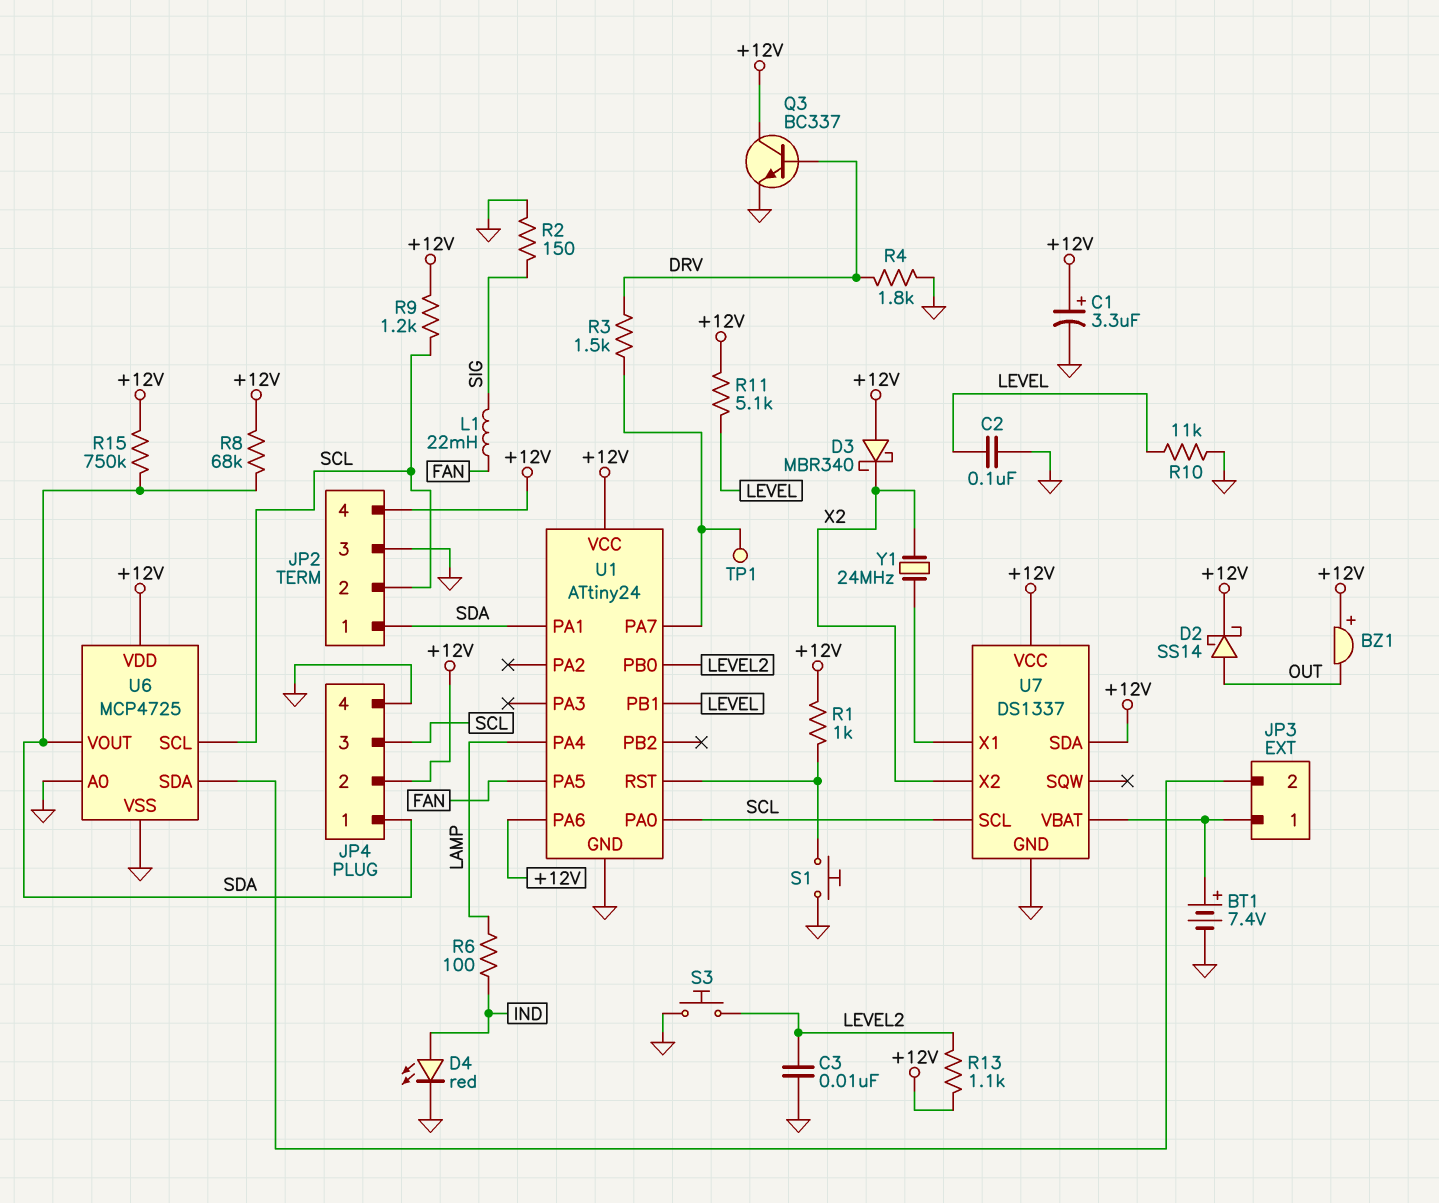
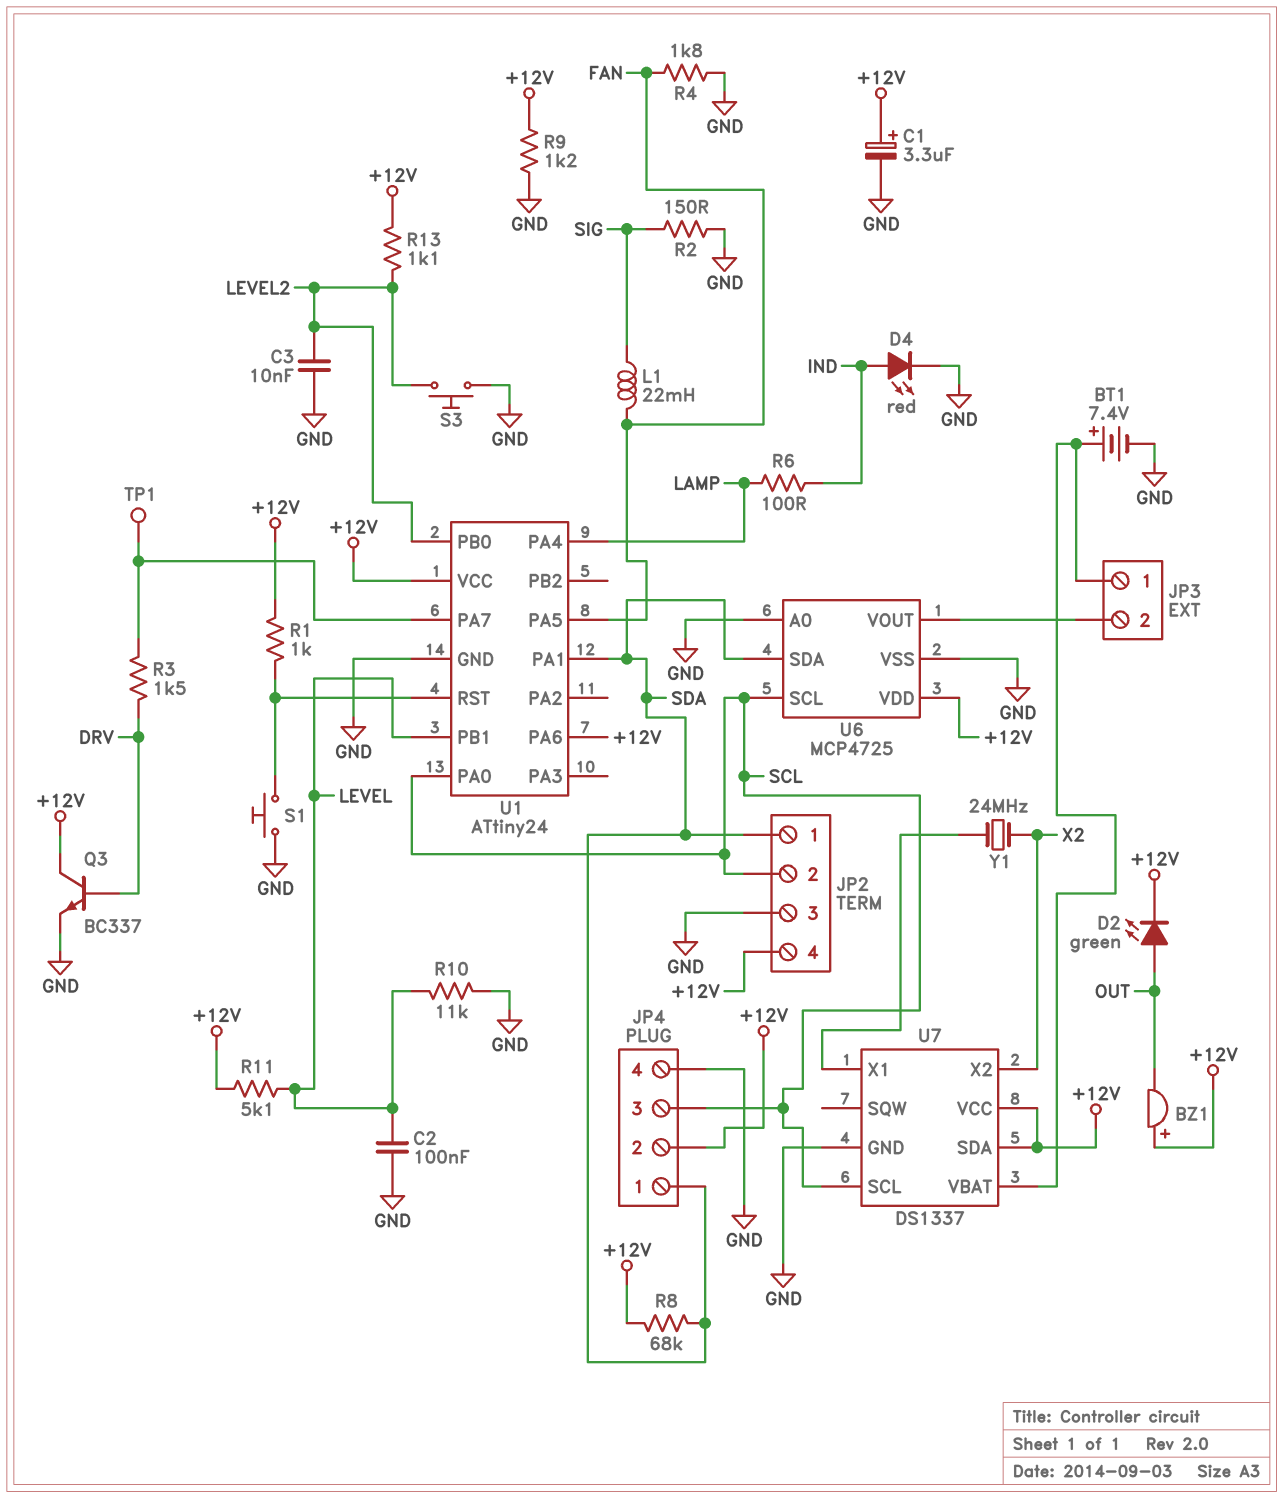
D2: schottky SS14 (A OUT, K +12V) -> LED green (A OUT, K +12V)
D3: schottky MBR340 (A +12V, K X2) -> none
R4: 1.8k (DRV, GND) -> 1.8k (FAN, GND)
R9: 1.2k (+12V, SCL) -> 1.2k (+12V, GND)
R15: 750k (+12V, SDA) -> none
U6 pin SDA: JP3/2 -> SDA
U6 pin VOUT: SDA -> JP3/2

